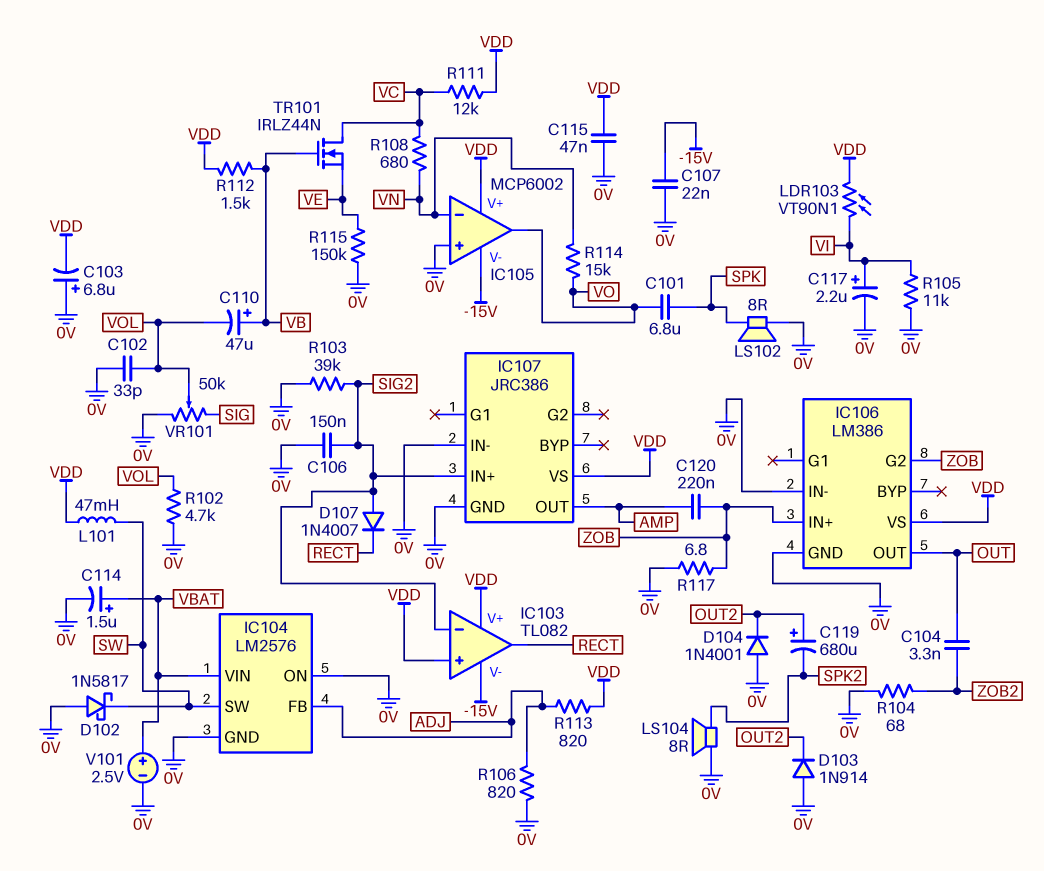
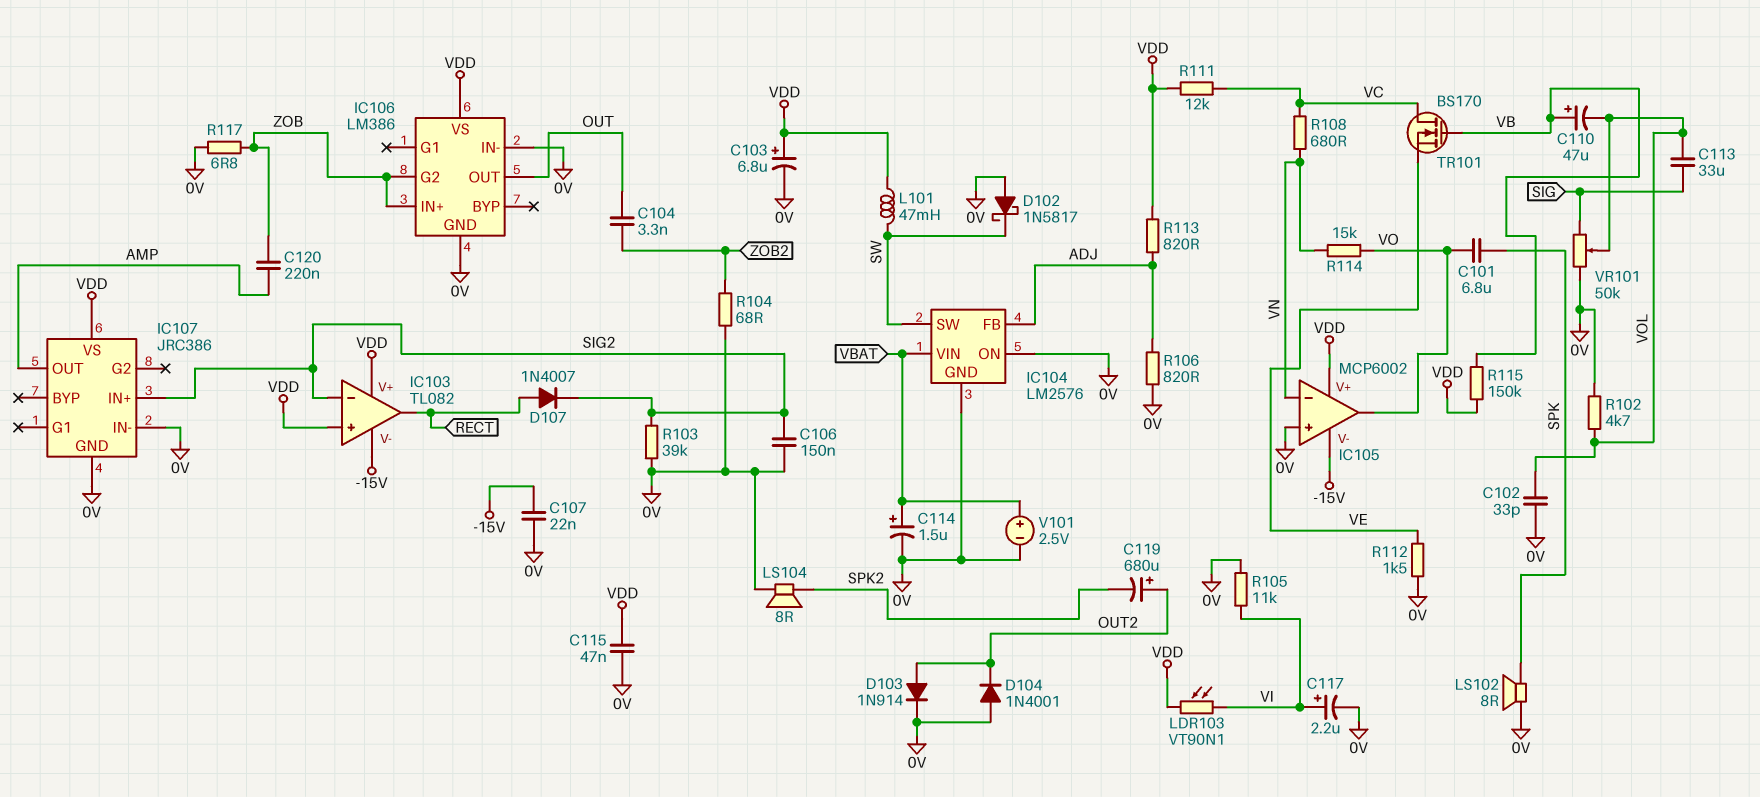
C103: 6.8uF (plus 0V, minus VDD) -> 6.8uF (plus VDD, minus 0V)
C113: none -> 33uF (SIG, VOL)
D103: diode 1N914 (A 0V, K OUT2) -> diode 1N914 (A OUT2, K 0V)
D107: diode 1N4007 (A SIG2, K RECT) -> diode 1N4007 (A RECT, K SIG2)
R112: 1.5k (VB, VDD) -> 1.5k (0V, VE)
R115: 150k (0V, VE) -> 150k (VB, VDD)
TR101: NMOS IRLZ44N (G VB, D VC, S VE) -> NMOS BS170 (G VB, D VC, S VE)

